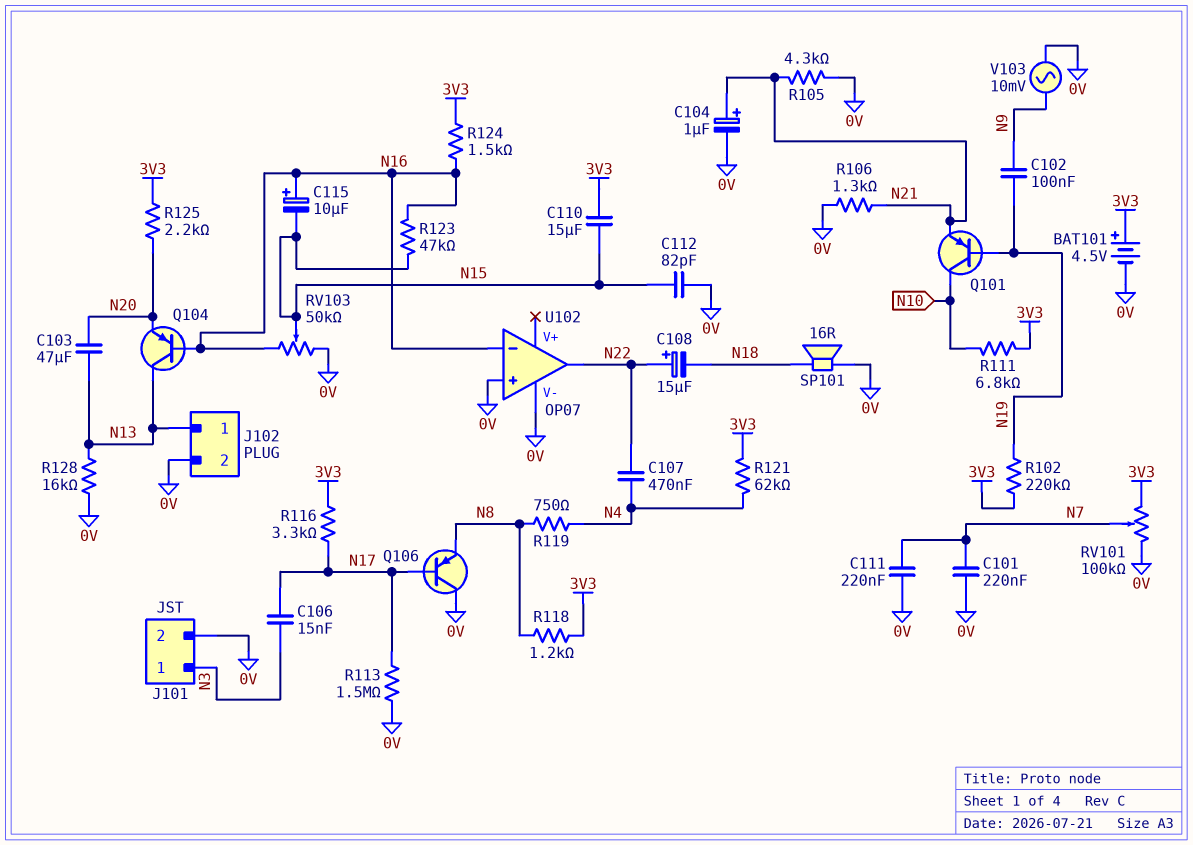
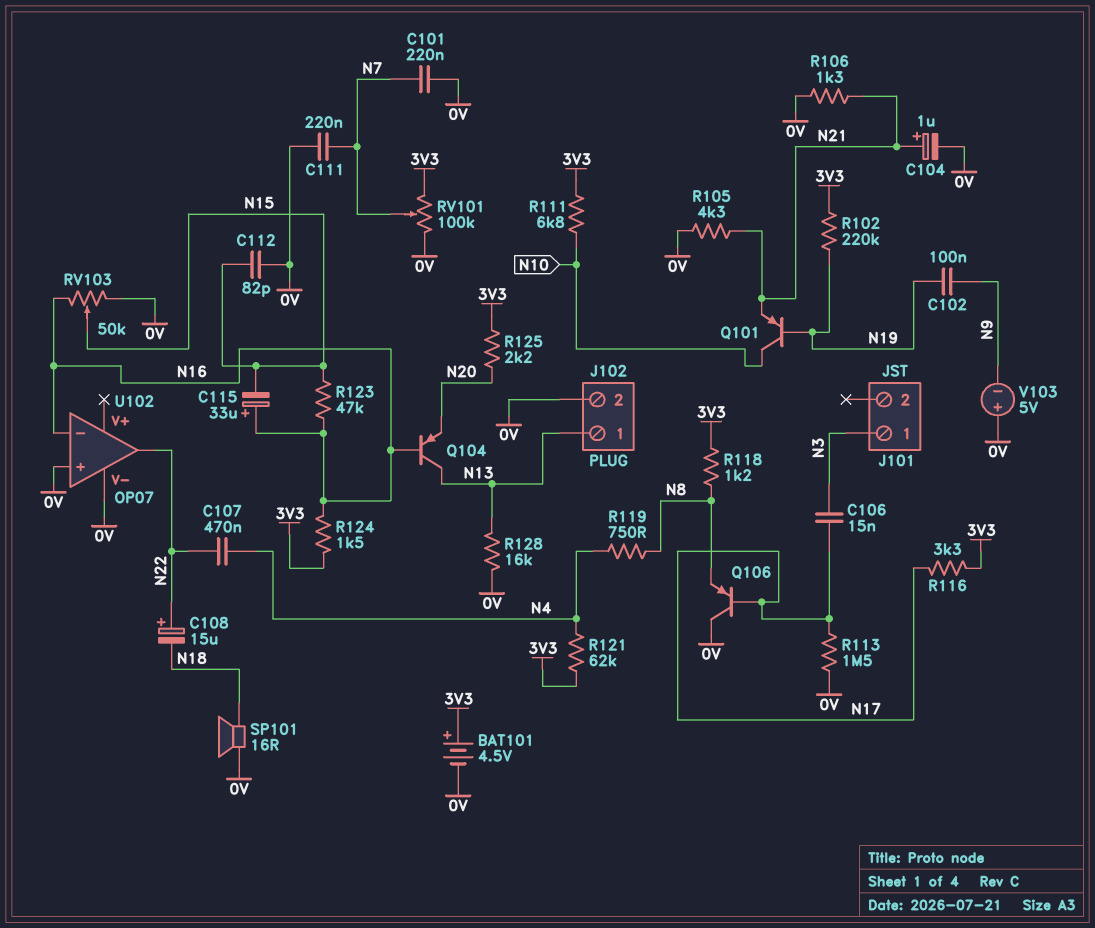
C103: 47uF (N13, N20) -> none
C110: 15uF (3V3, N15) -> none
C115: 10uF (plus N16, minus N15) -> 33uF (plus N16, minus N15)
J101 pin 2: 0V -> none
V103: AC 10mV (0V, N9) -> 5V (plus 0V, minus N9)

